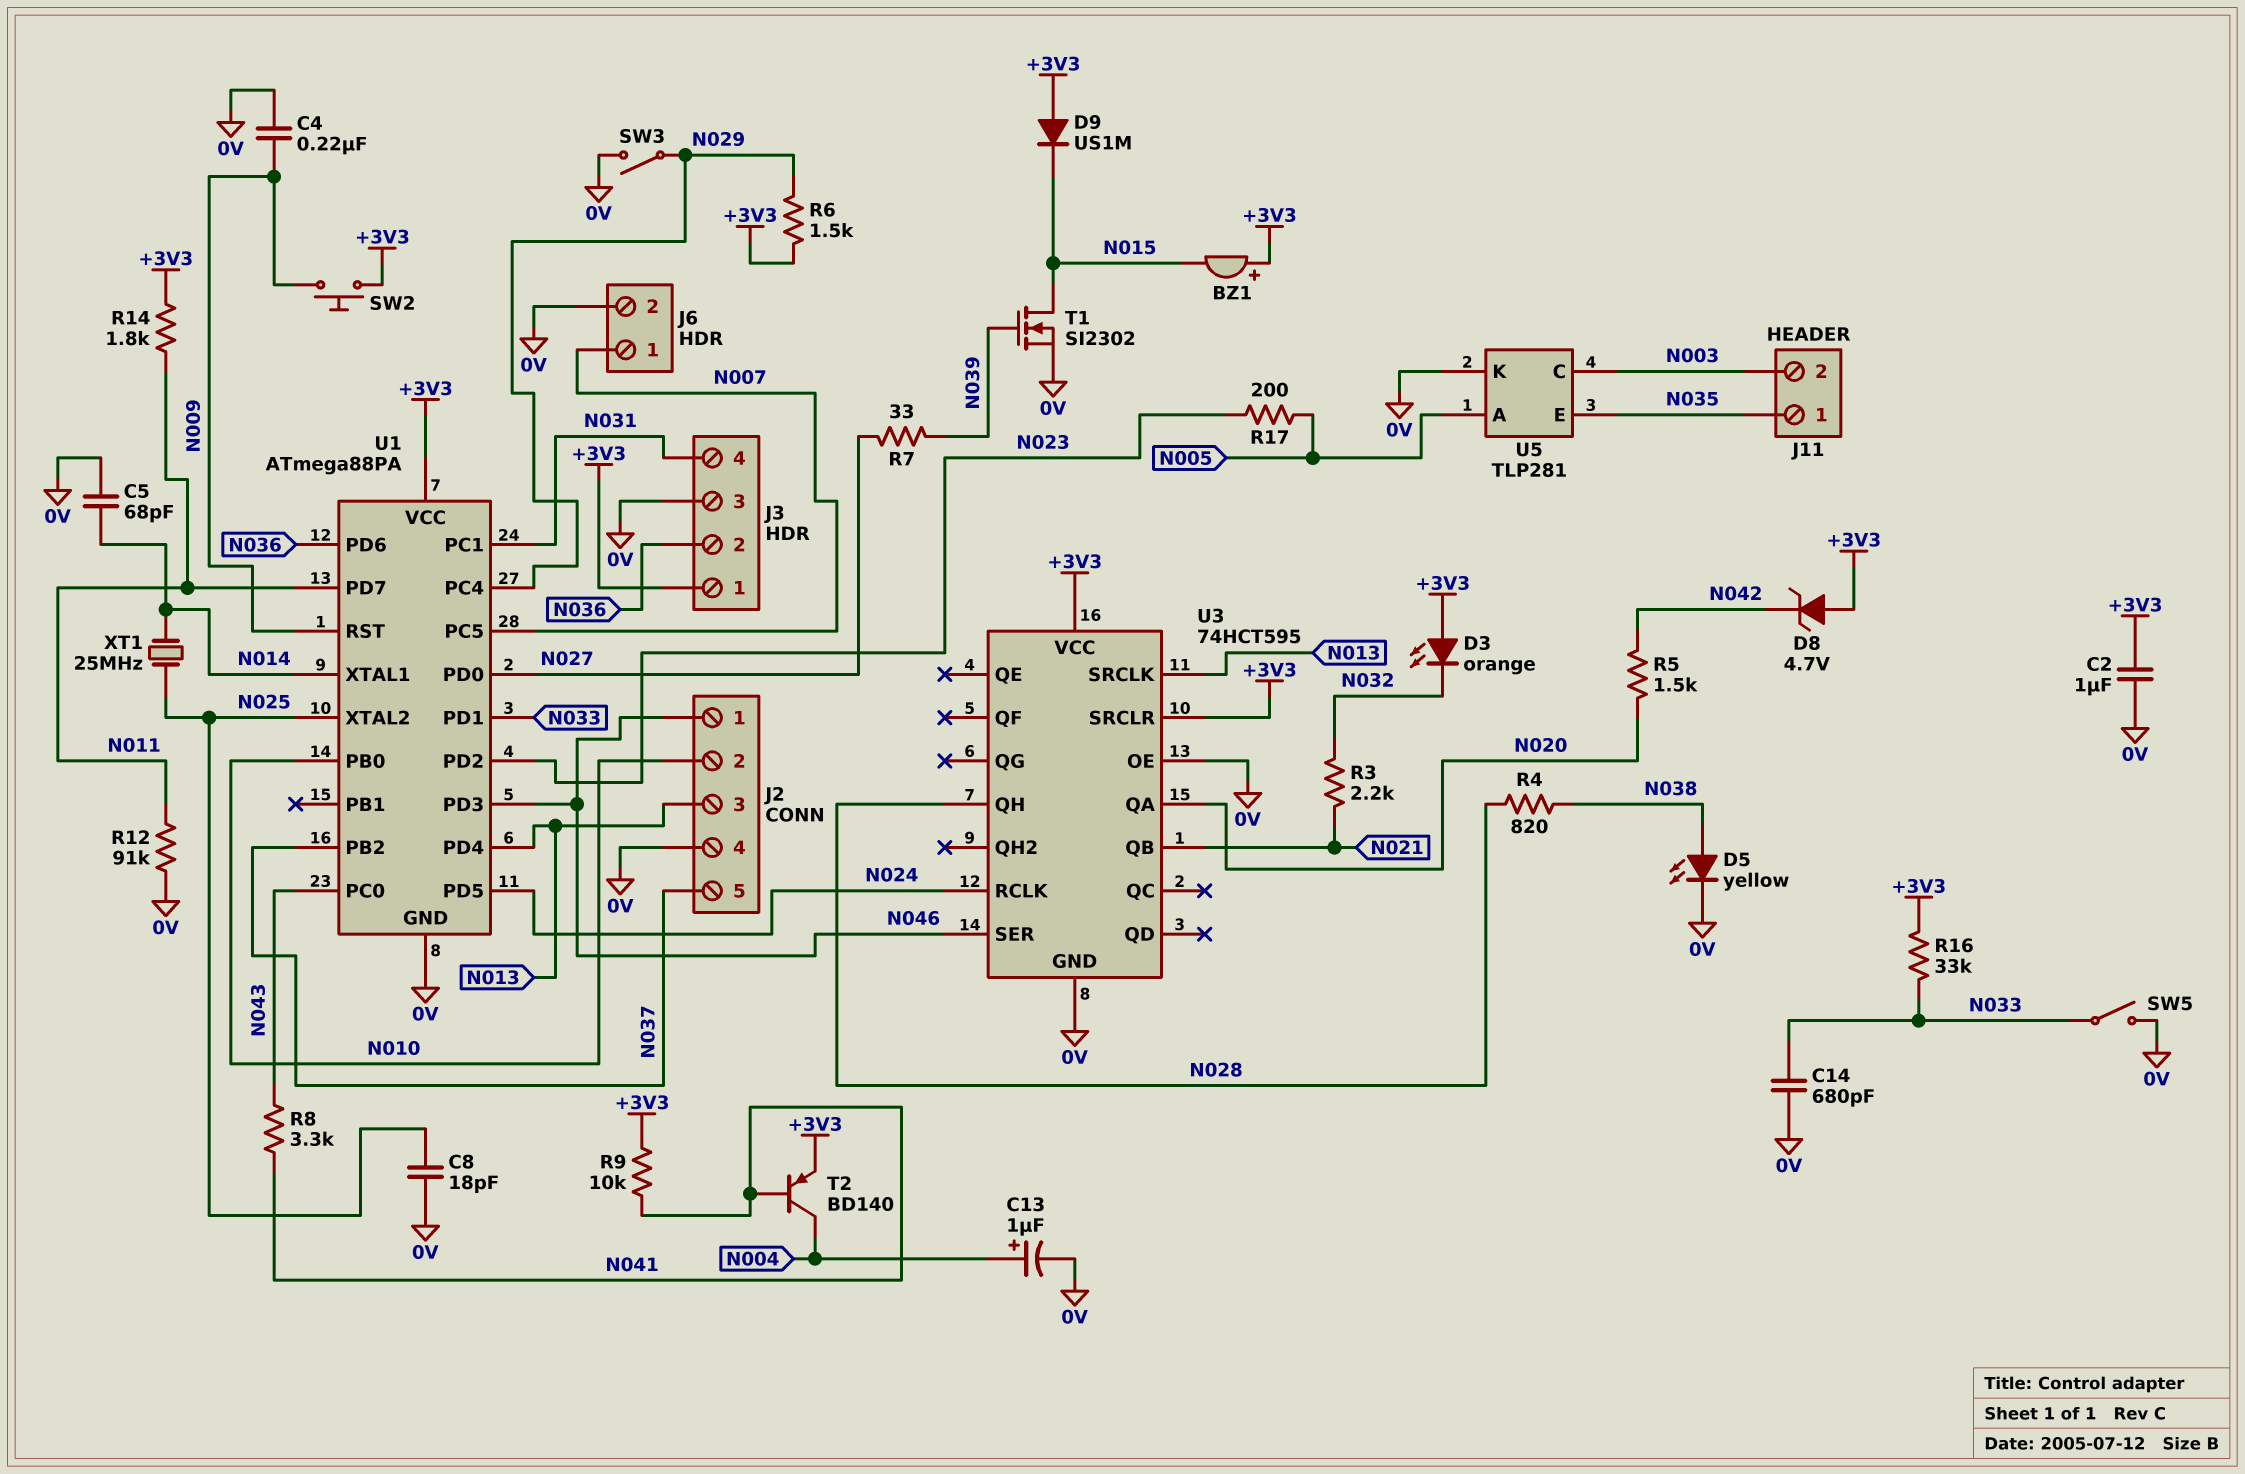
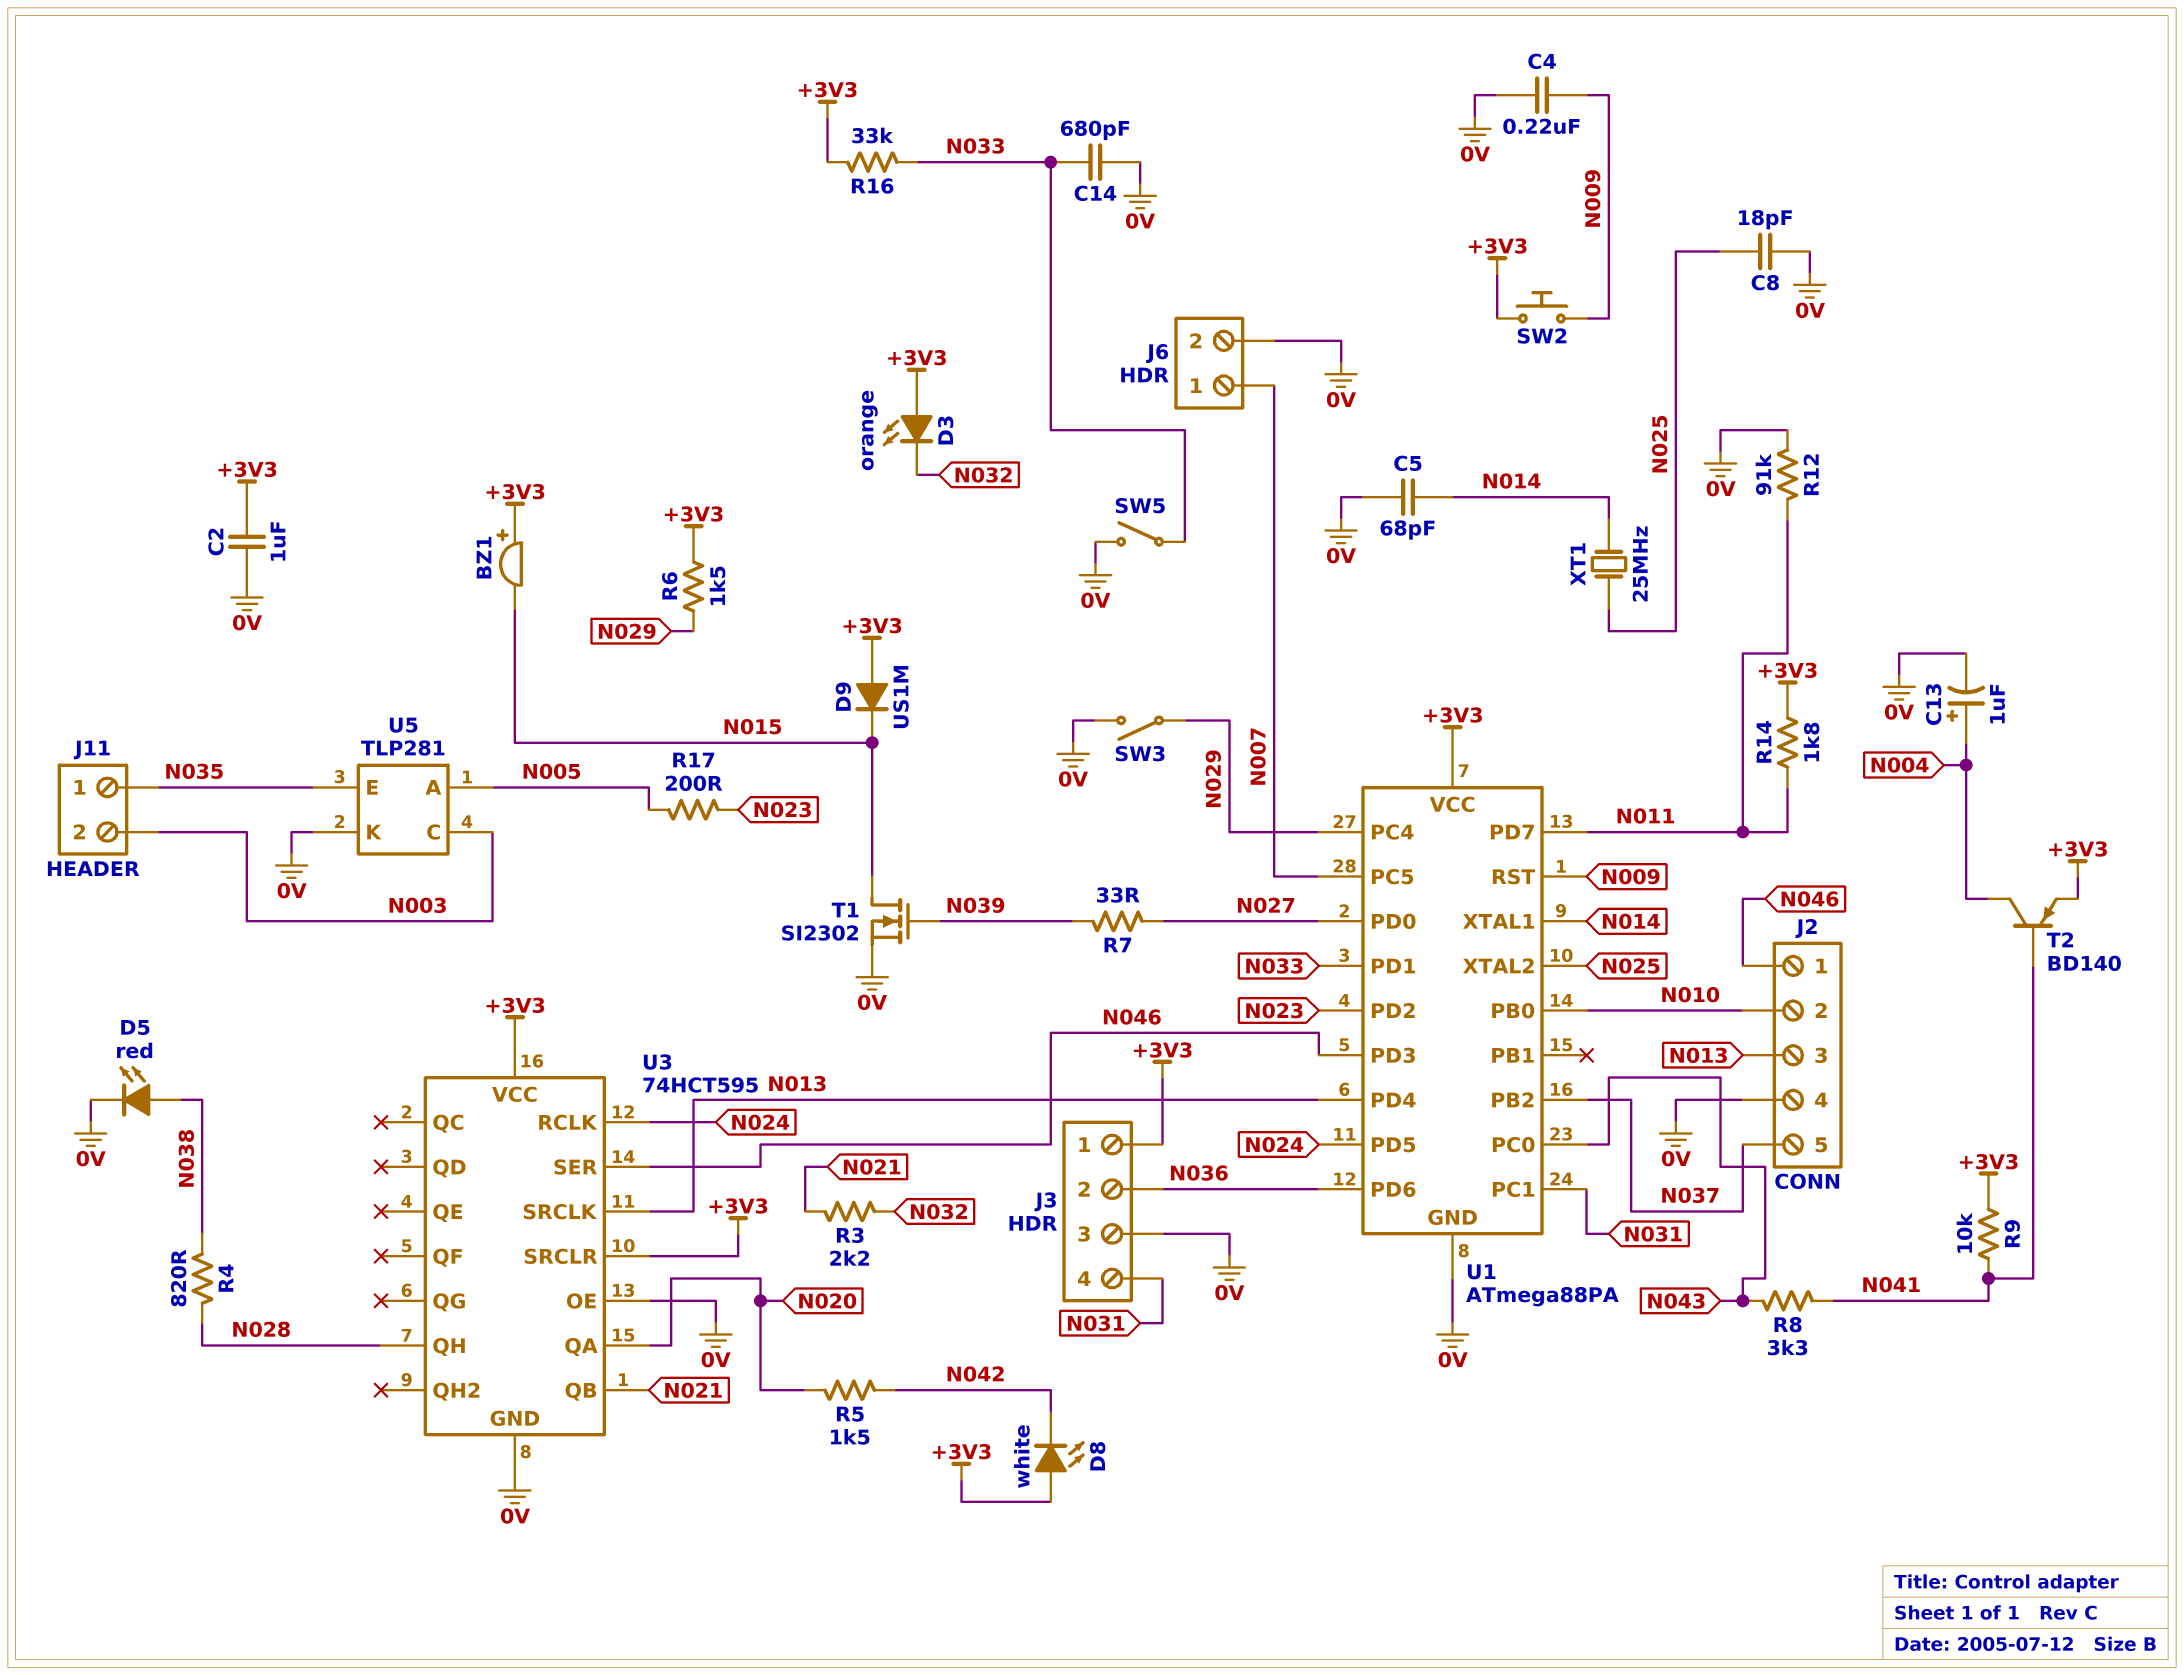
D5: LED yellow (A N038, K 0V) -> LED red (A N038, K 0V)
D8: zener 4.7V (A +3V3, K N042) -> LED white (A +3V3, K N042)

